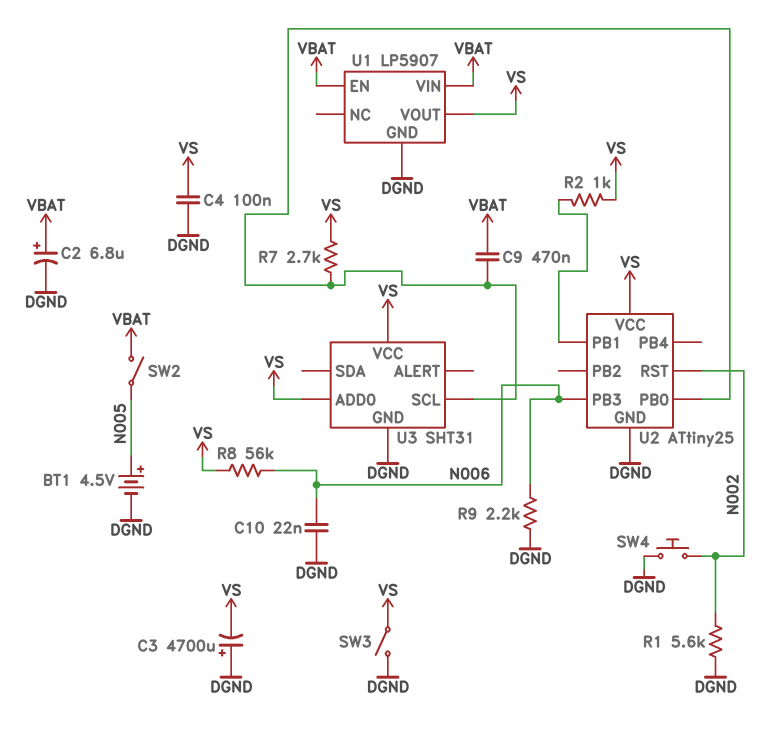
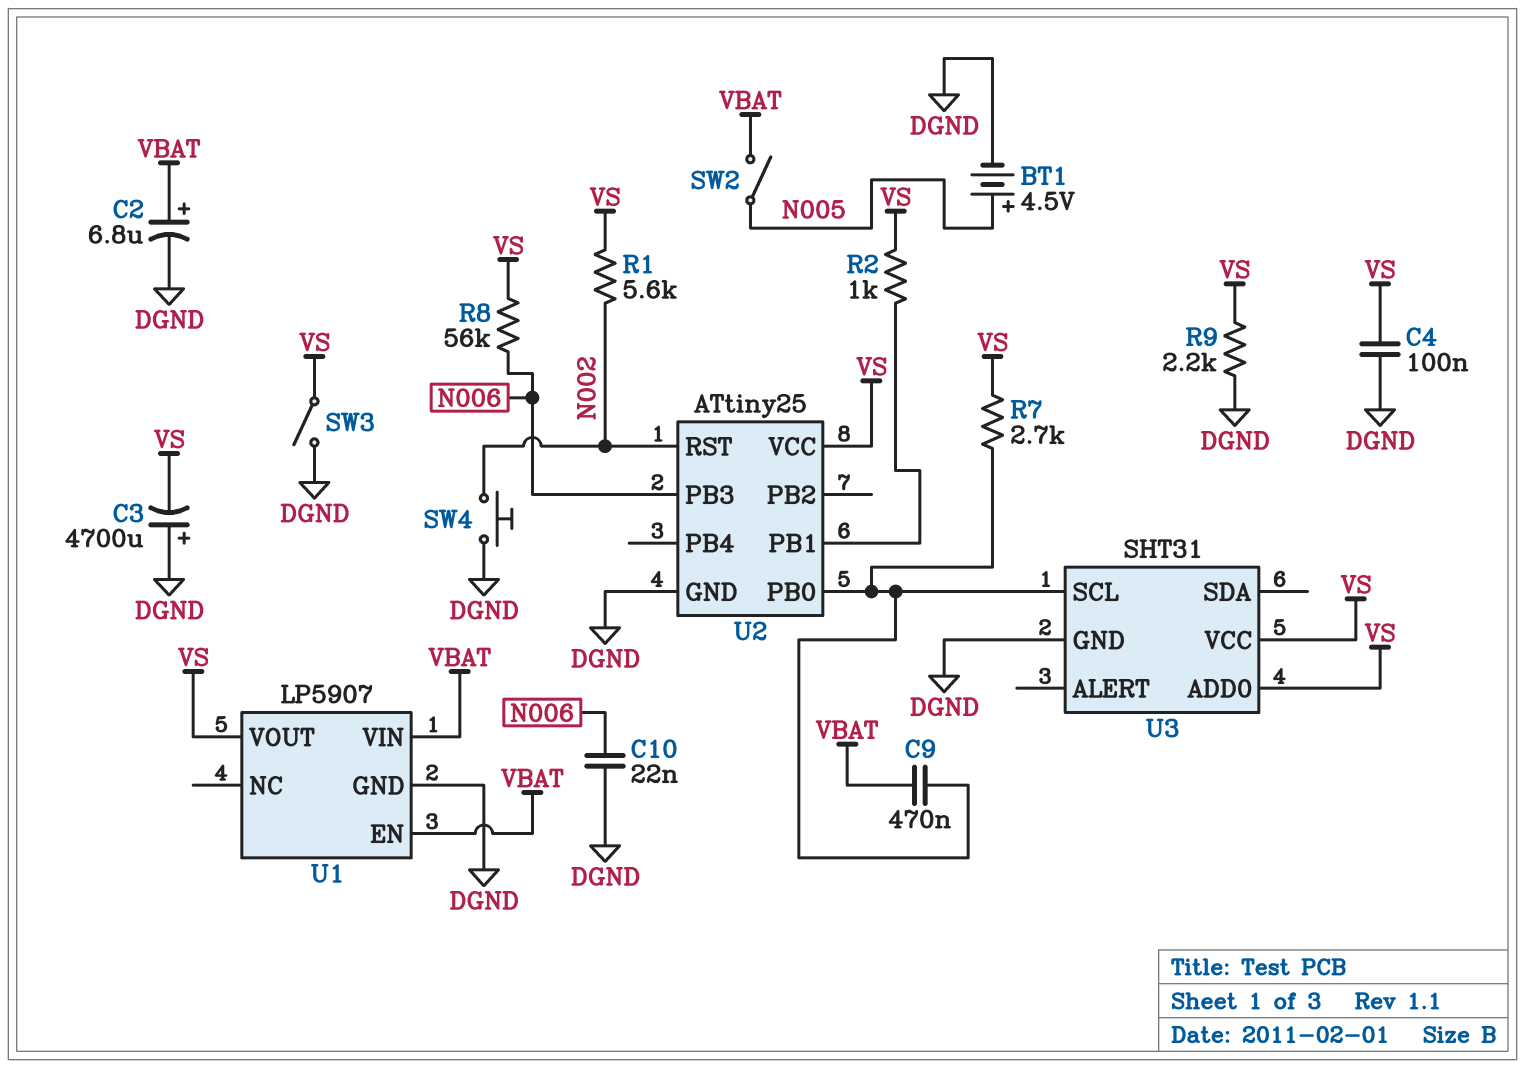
R1: 5.6k (DGND, N002) -> 5.6k (N002, VS)
R9: 2.2k (DGND, N006) -> 2.2k (DGND, VS)

